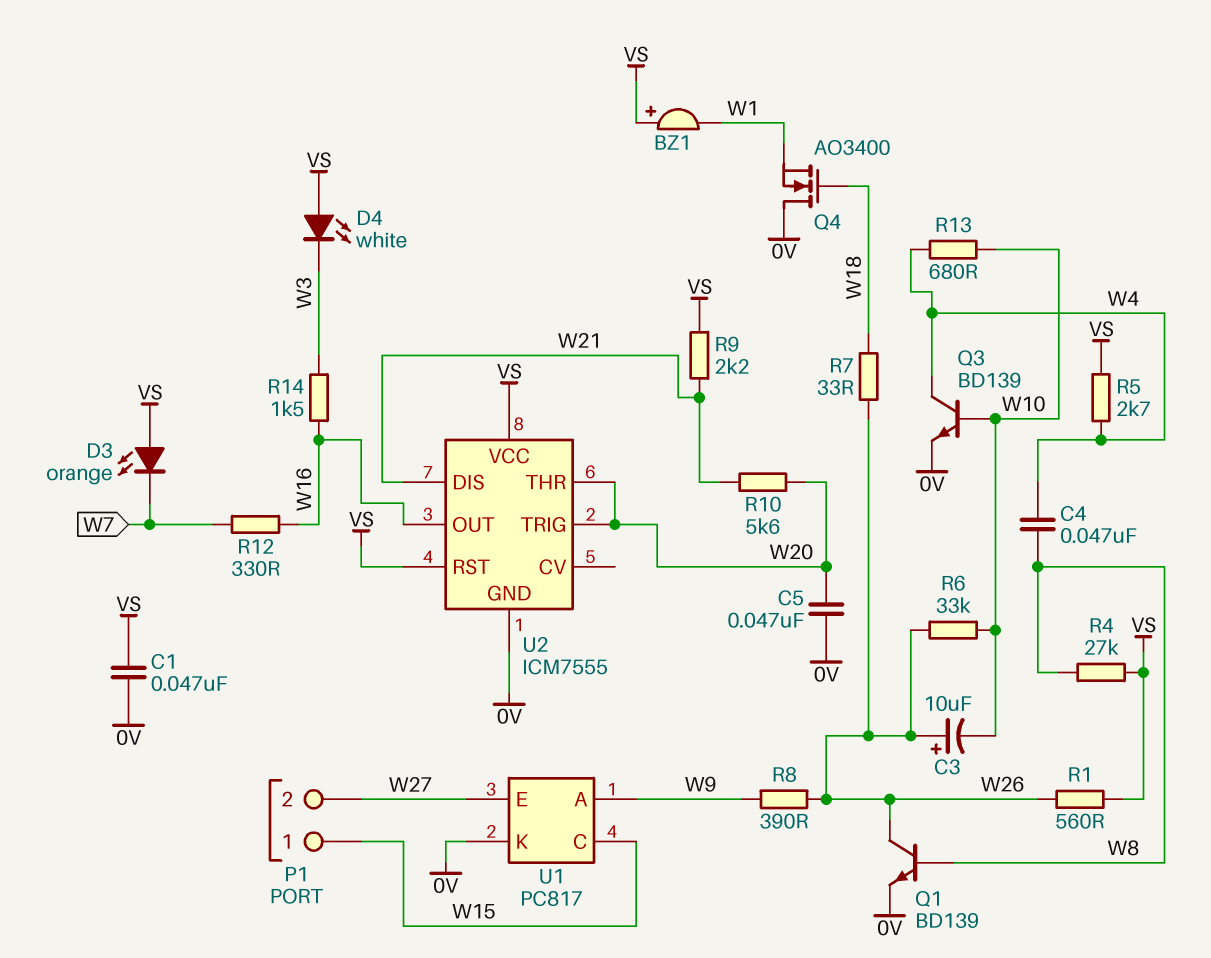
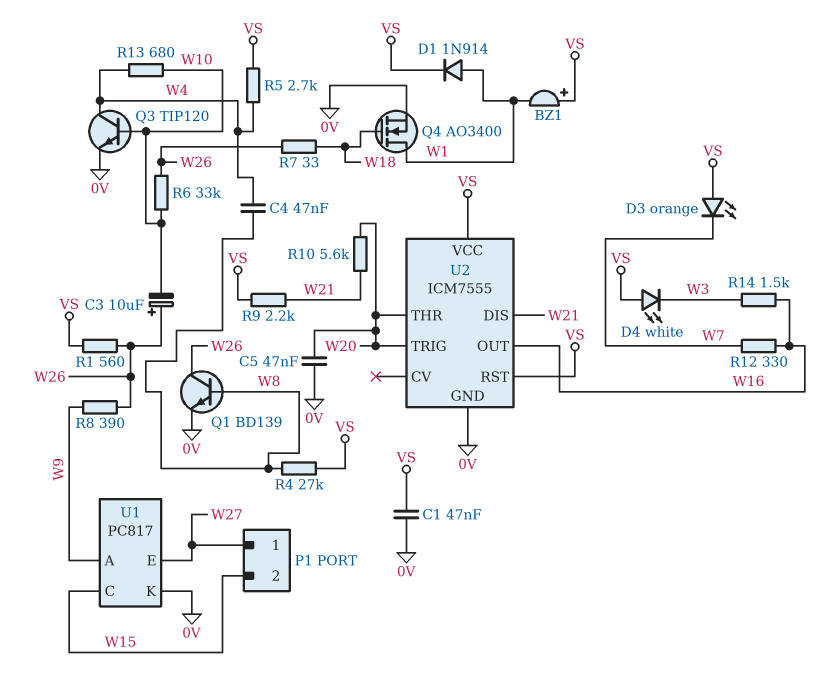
D1: none -> diode 1N914 (A W1, K VS)
P1 pin 1: W15 -> W27
P1 pin 2: W27 -> W15
Q3: NPN BD139 (B W10, C W4, E 0V) -> NPN TIP120 (B W10, C W4, E 0V)
Q4: NMOS AO3400 (G W18, D 0V, S W1) -> NMOS AO3400 (G W18, D W1, S 0V)

